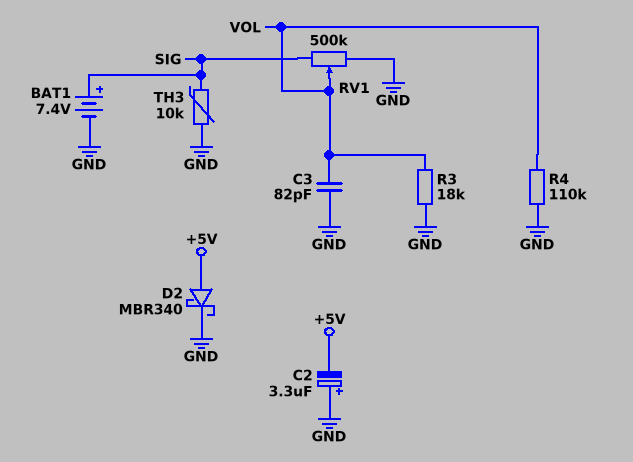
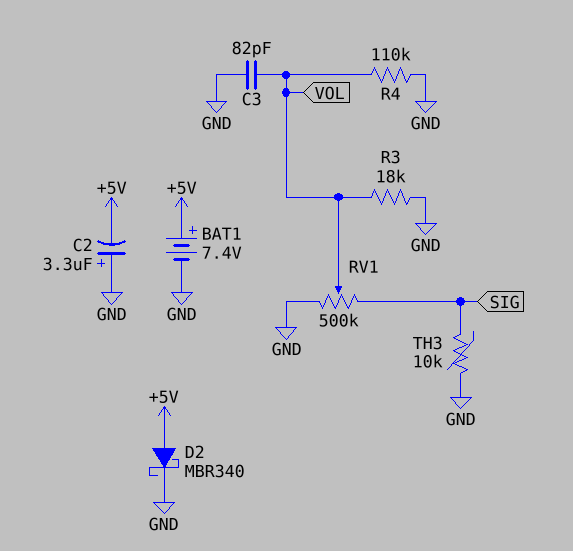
BAT1: 7.4V (plus SIG, minus GND) -> 7.4V (plus +5V, minus GND)

